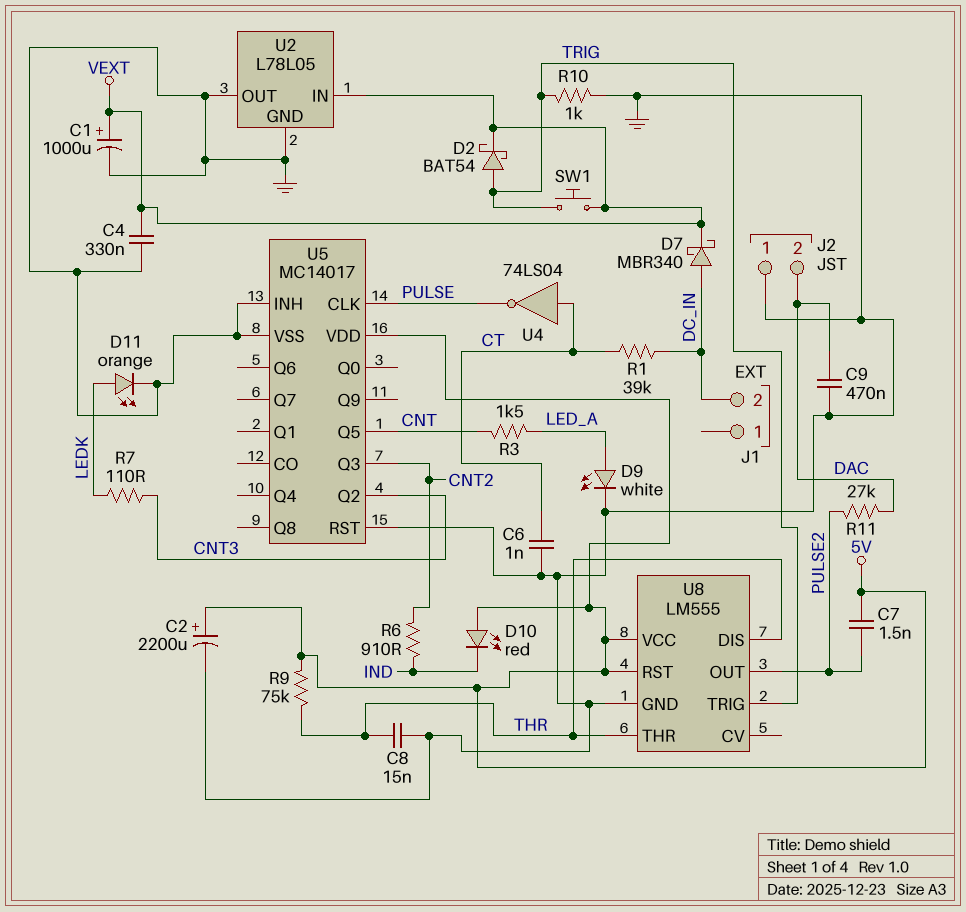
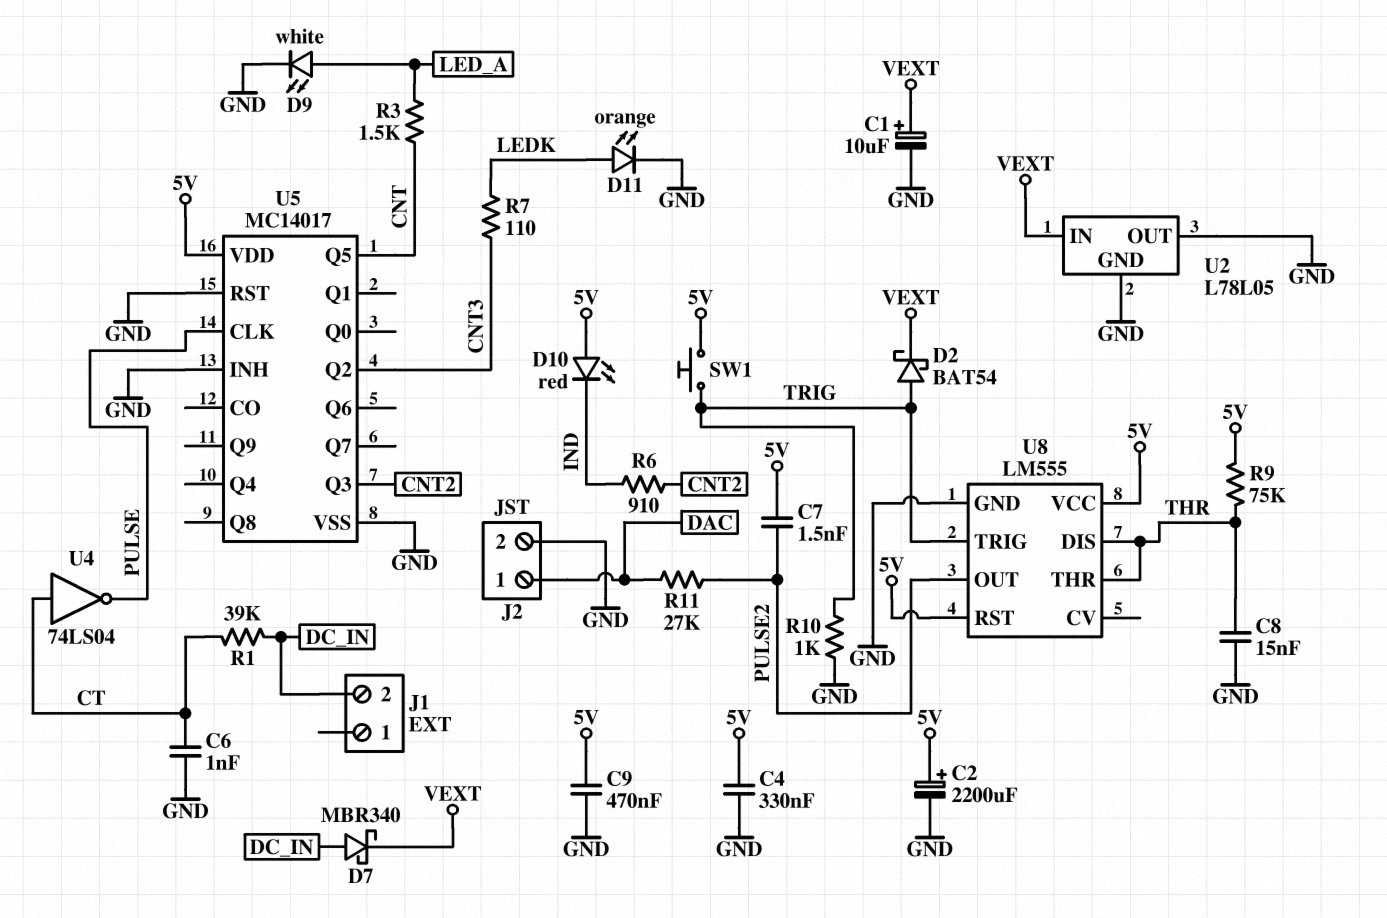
C1: 1000uF (plus VEXT, minus GND) -> 10uF (plus VEXT, minus GND)
C4: 330nF (GND, VEXT) -> 330nF (5V, GND)
C9: 470nF (DAC, GND) -> 470nF (5V, GND)
J2 pin 1: GND -> DAC
J2 pin 2: DAC -> GND
SW1: button (TRIG, VEXT) -> button (5V, TRIG)

